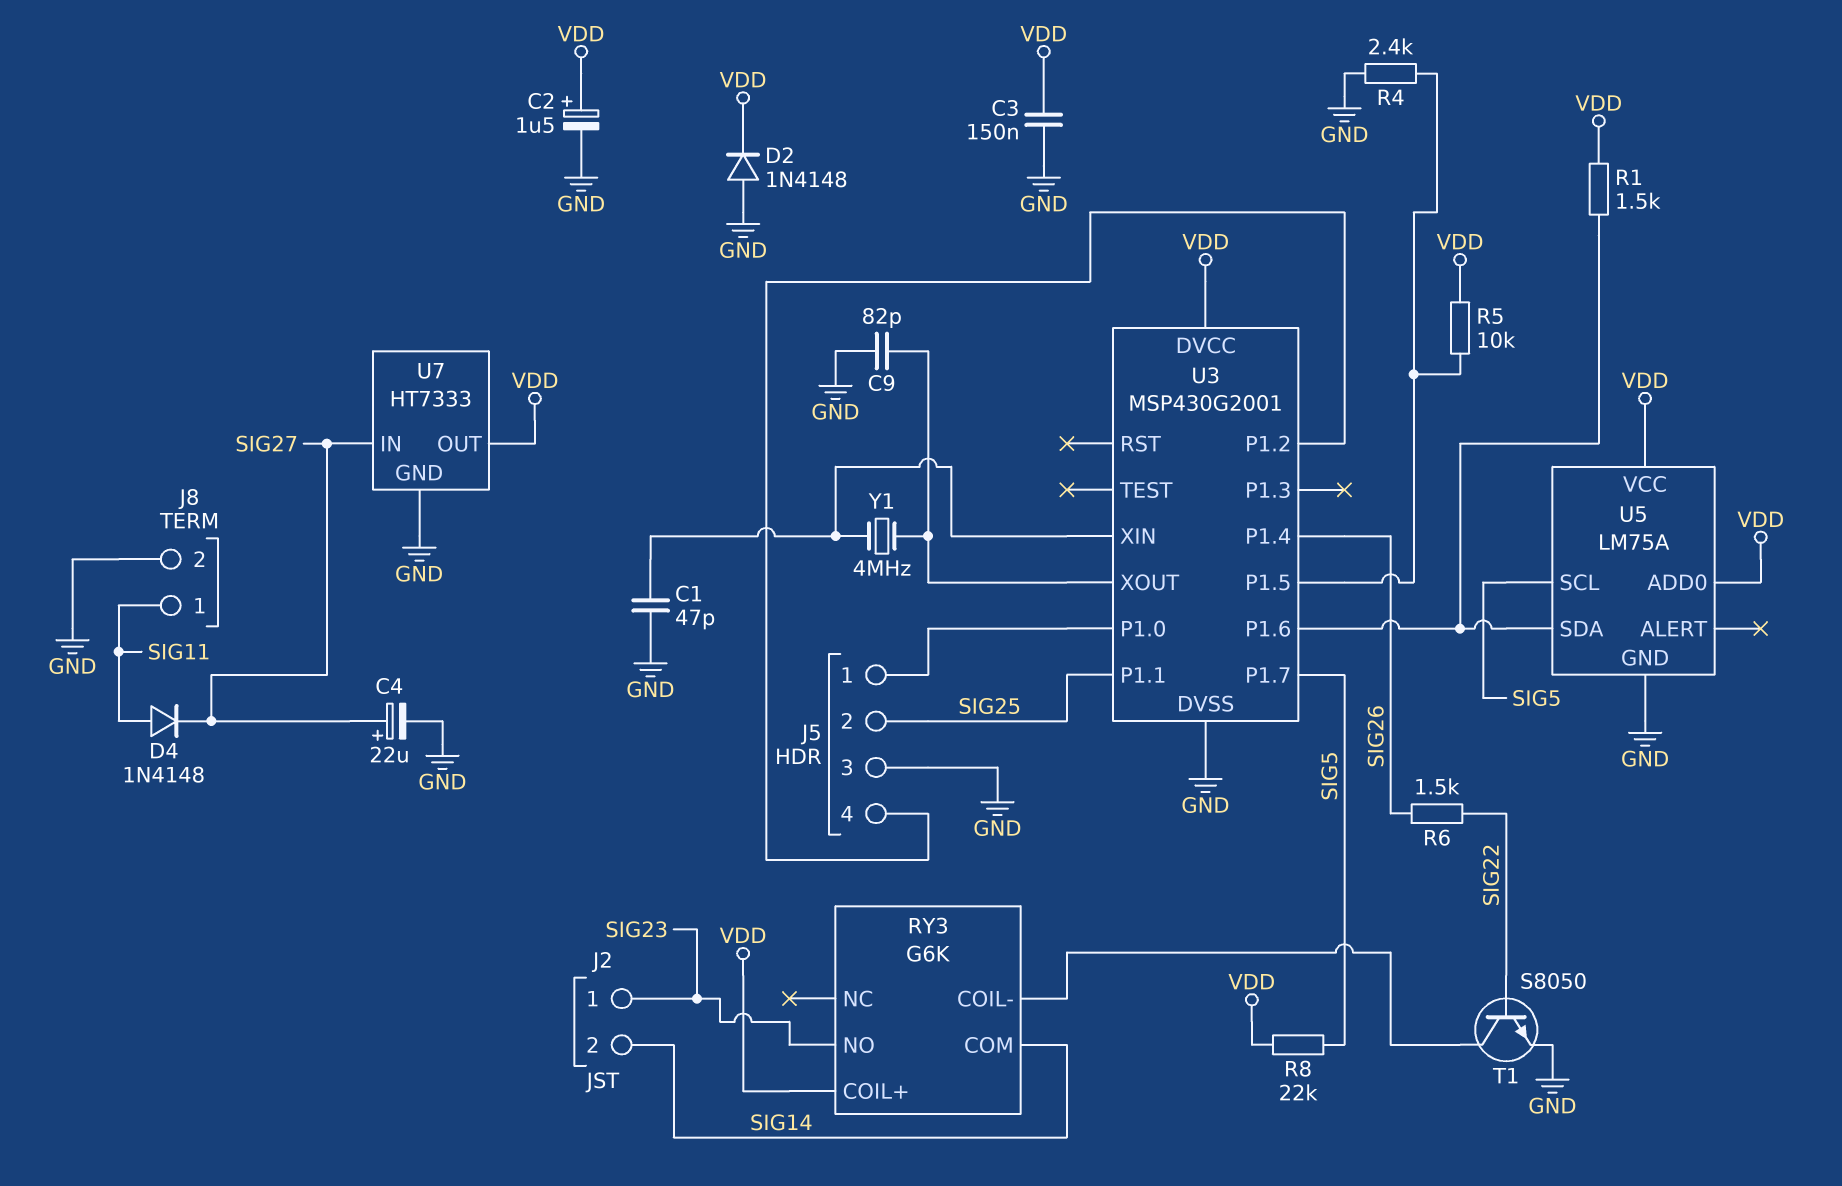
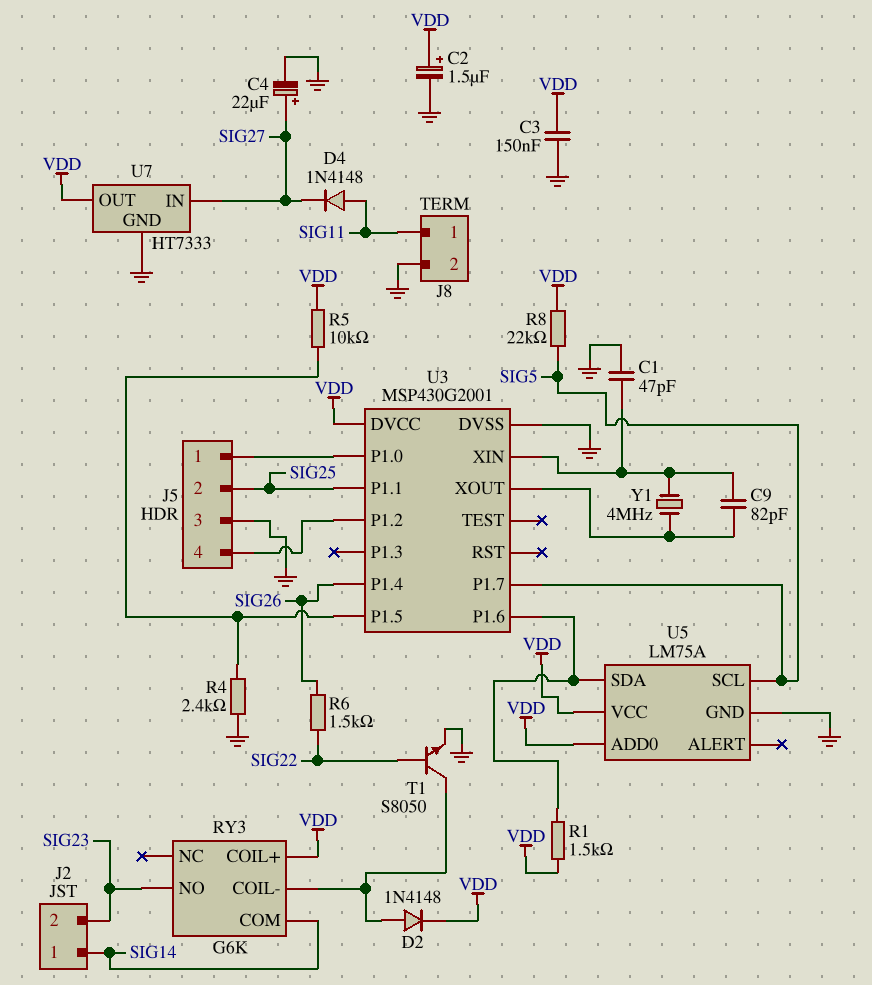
C9: 82pF (GND, U3/XOUT) -> 82pF (U3/XIN, U3/XOUT)
D2: diode 1N4148 (A GND, K VDD) -> diode 1N4148 (A RY3/COIL-, K VDD)
J2 pin 1: SIG23 -> SIG14
J2 pin 2: SIG14 -> SIG23

